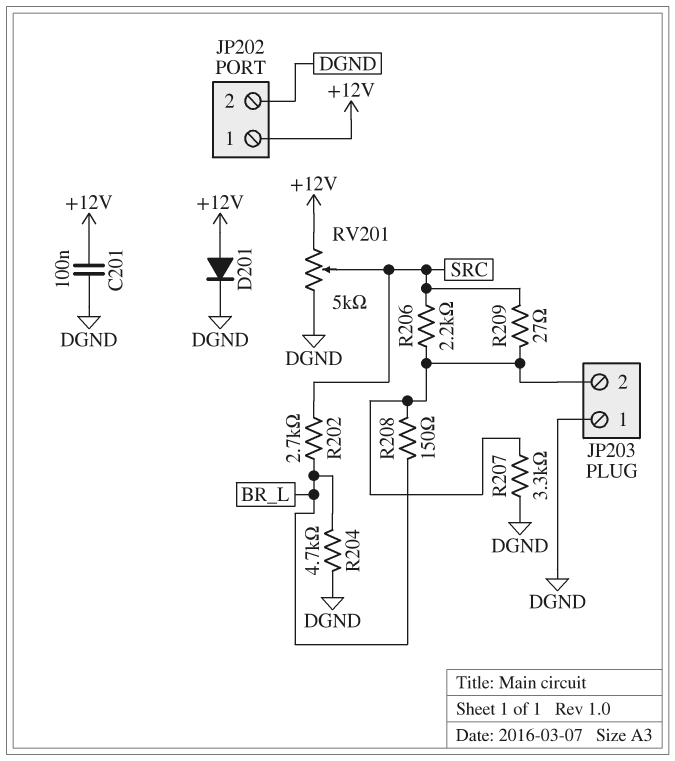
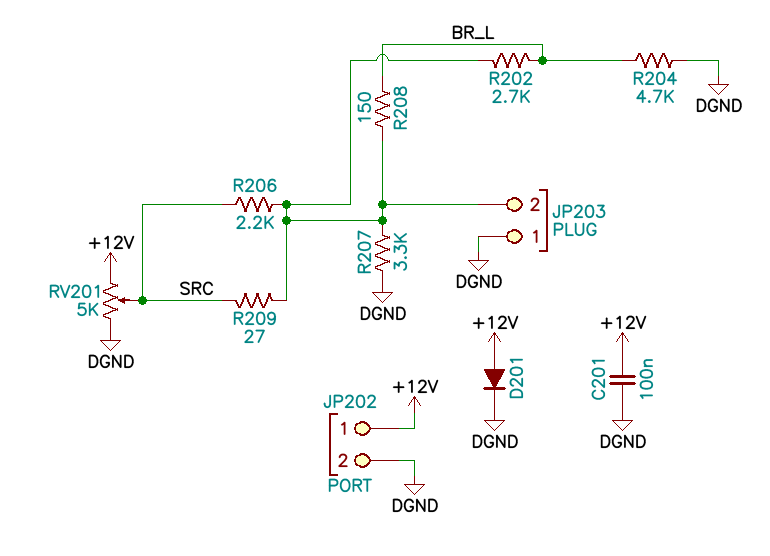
R202: 2.7k (BR_L, SRC) -> 2.7k (BR_L, JP203/2)

